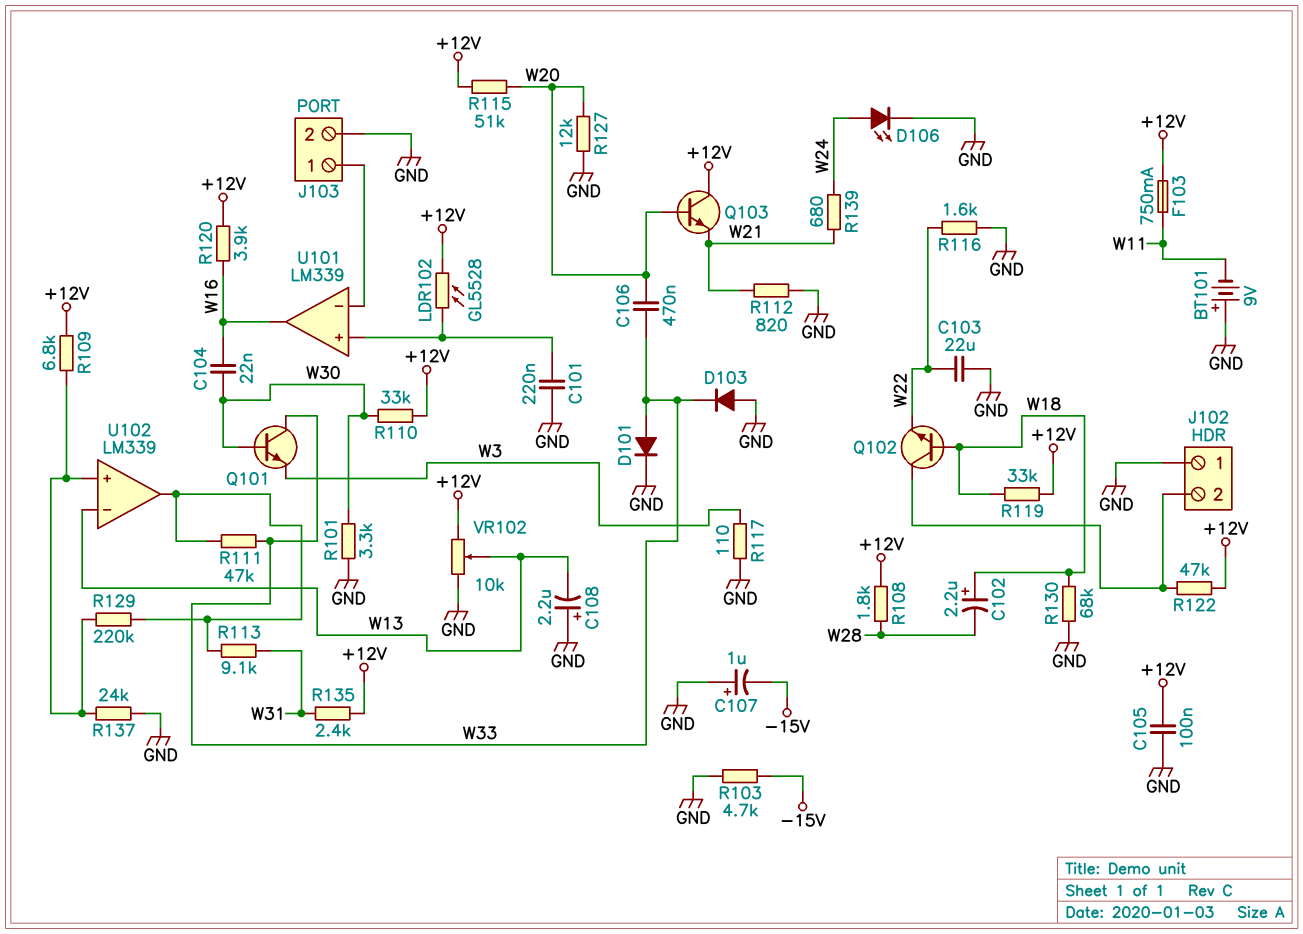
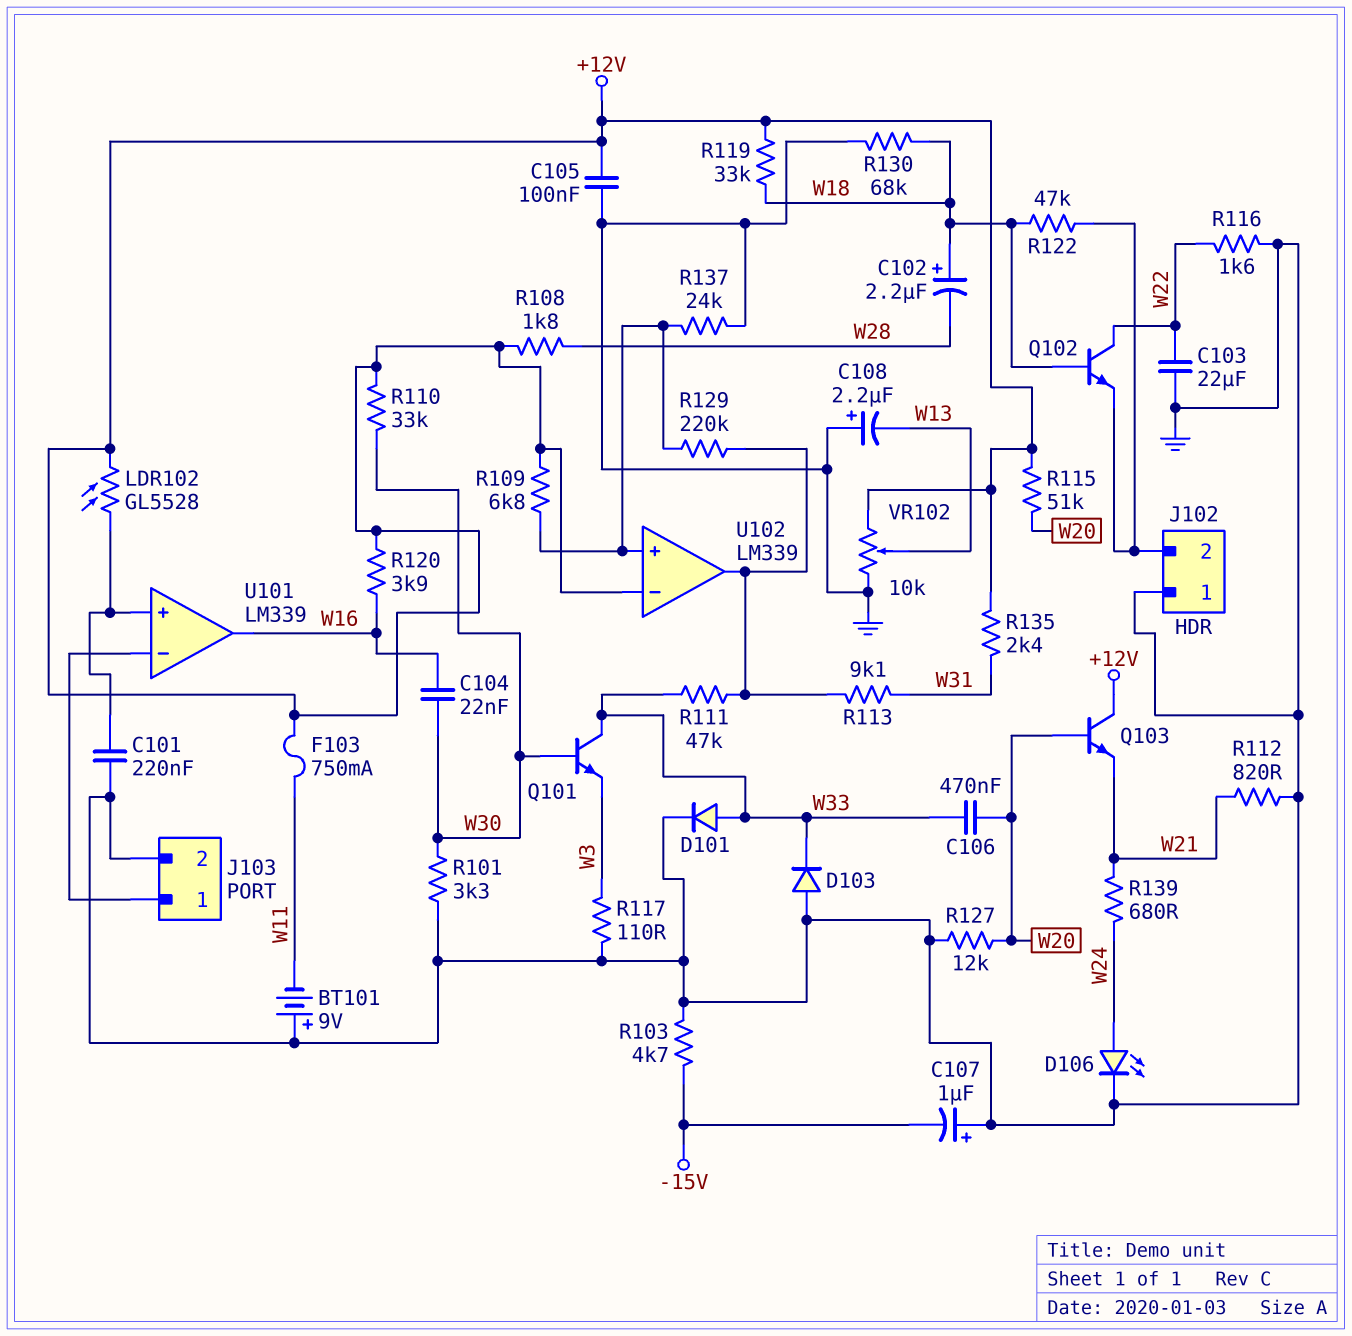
Q102: NPN (B W18, C J102/2, E W22) -> NPN (B W18, C W22, E J102/2)
R122: 47k (+12V, J102/2) -> 47k (J102/2, W18)
U102 pin in-: W13 -> +12V

